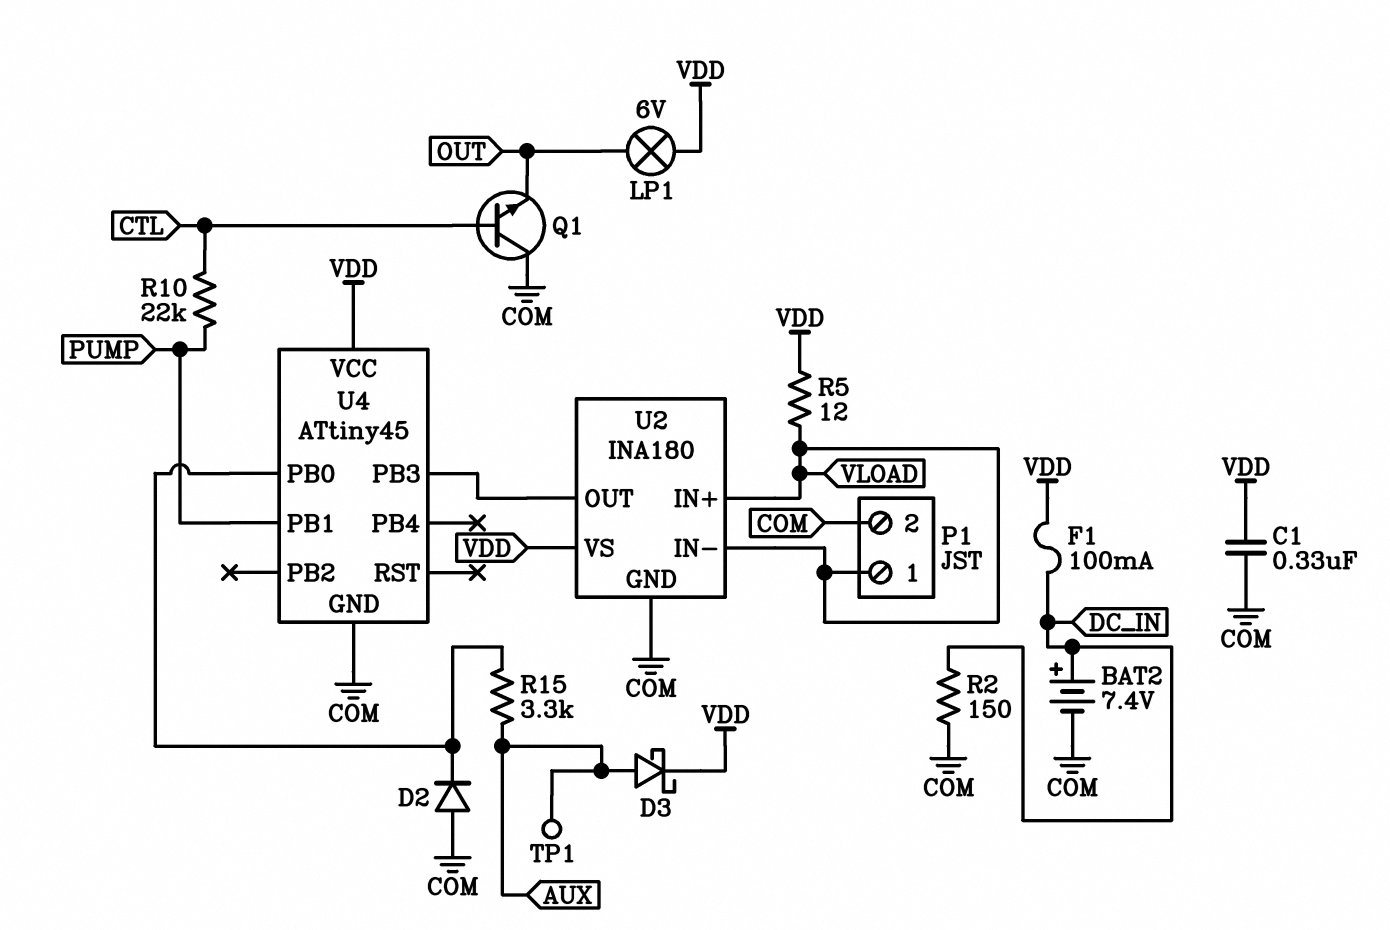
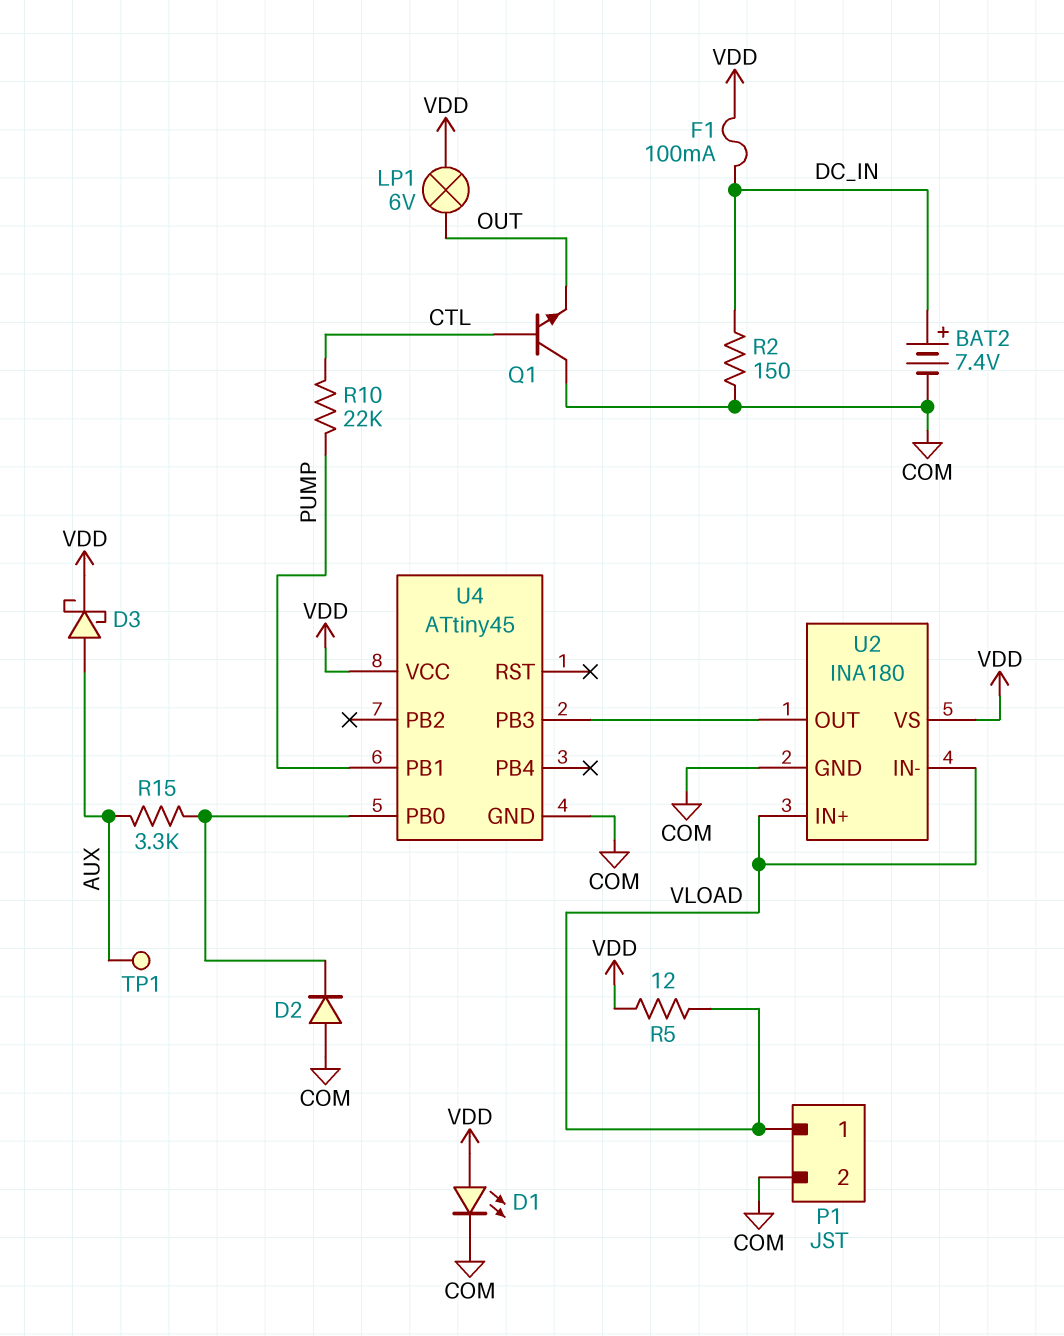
C1: 330nF (COM, VDD) -> none
D1: none -> LED (A VDD, K COM)

